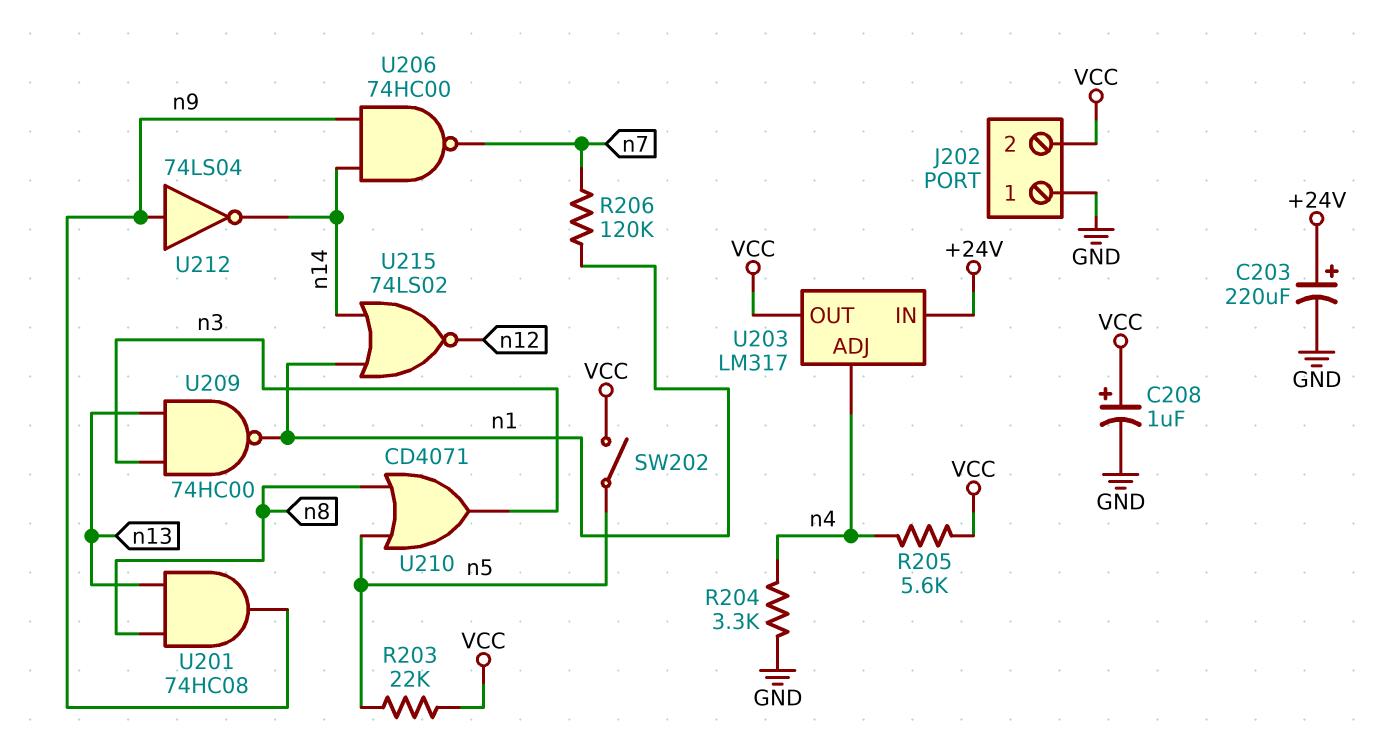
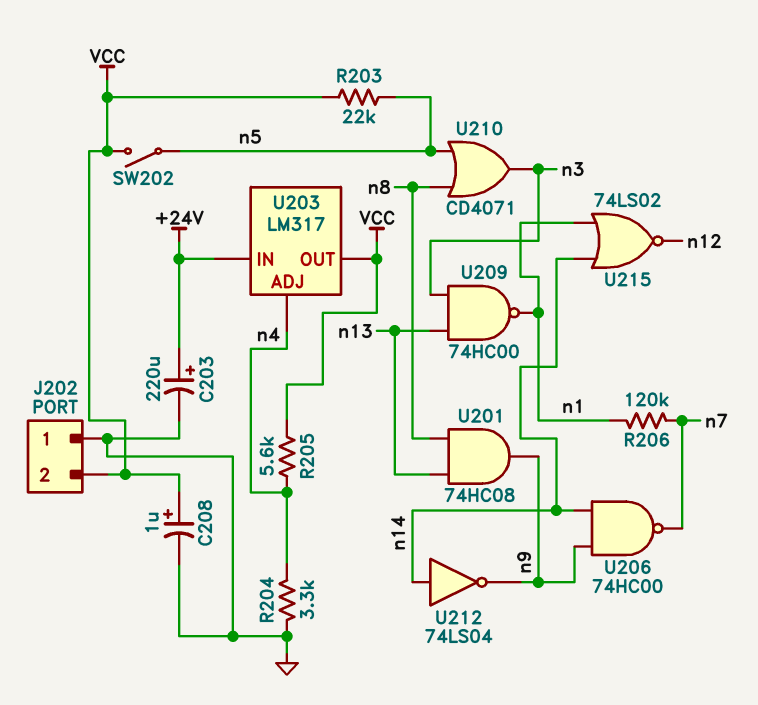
U212: NOT 74LS04 (in n9, out n14) -> NOT 74LS04 (in n14, out n9)

